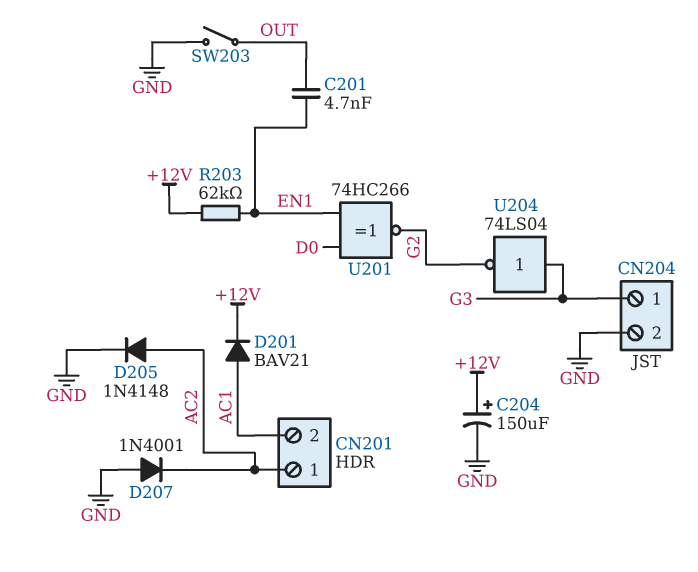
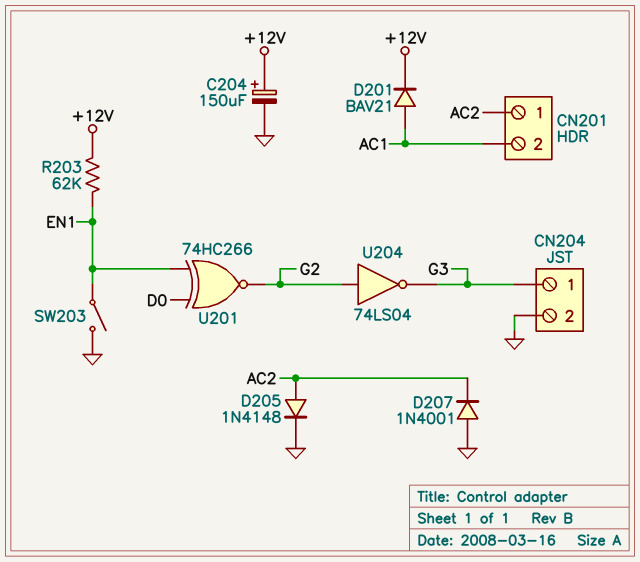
C201: 4.7nF (EN1, OUT) -> none
SW203: switch (GND, OUT) -> switch (EN1, GND)
U204: NOT 74LS04 (in G3, out G2) -> NOT 74LS04 (in G2, out G3)

